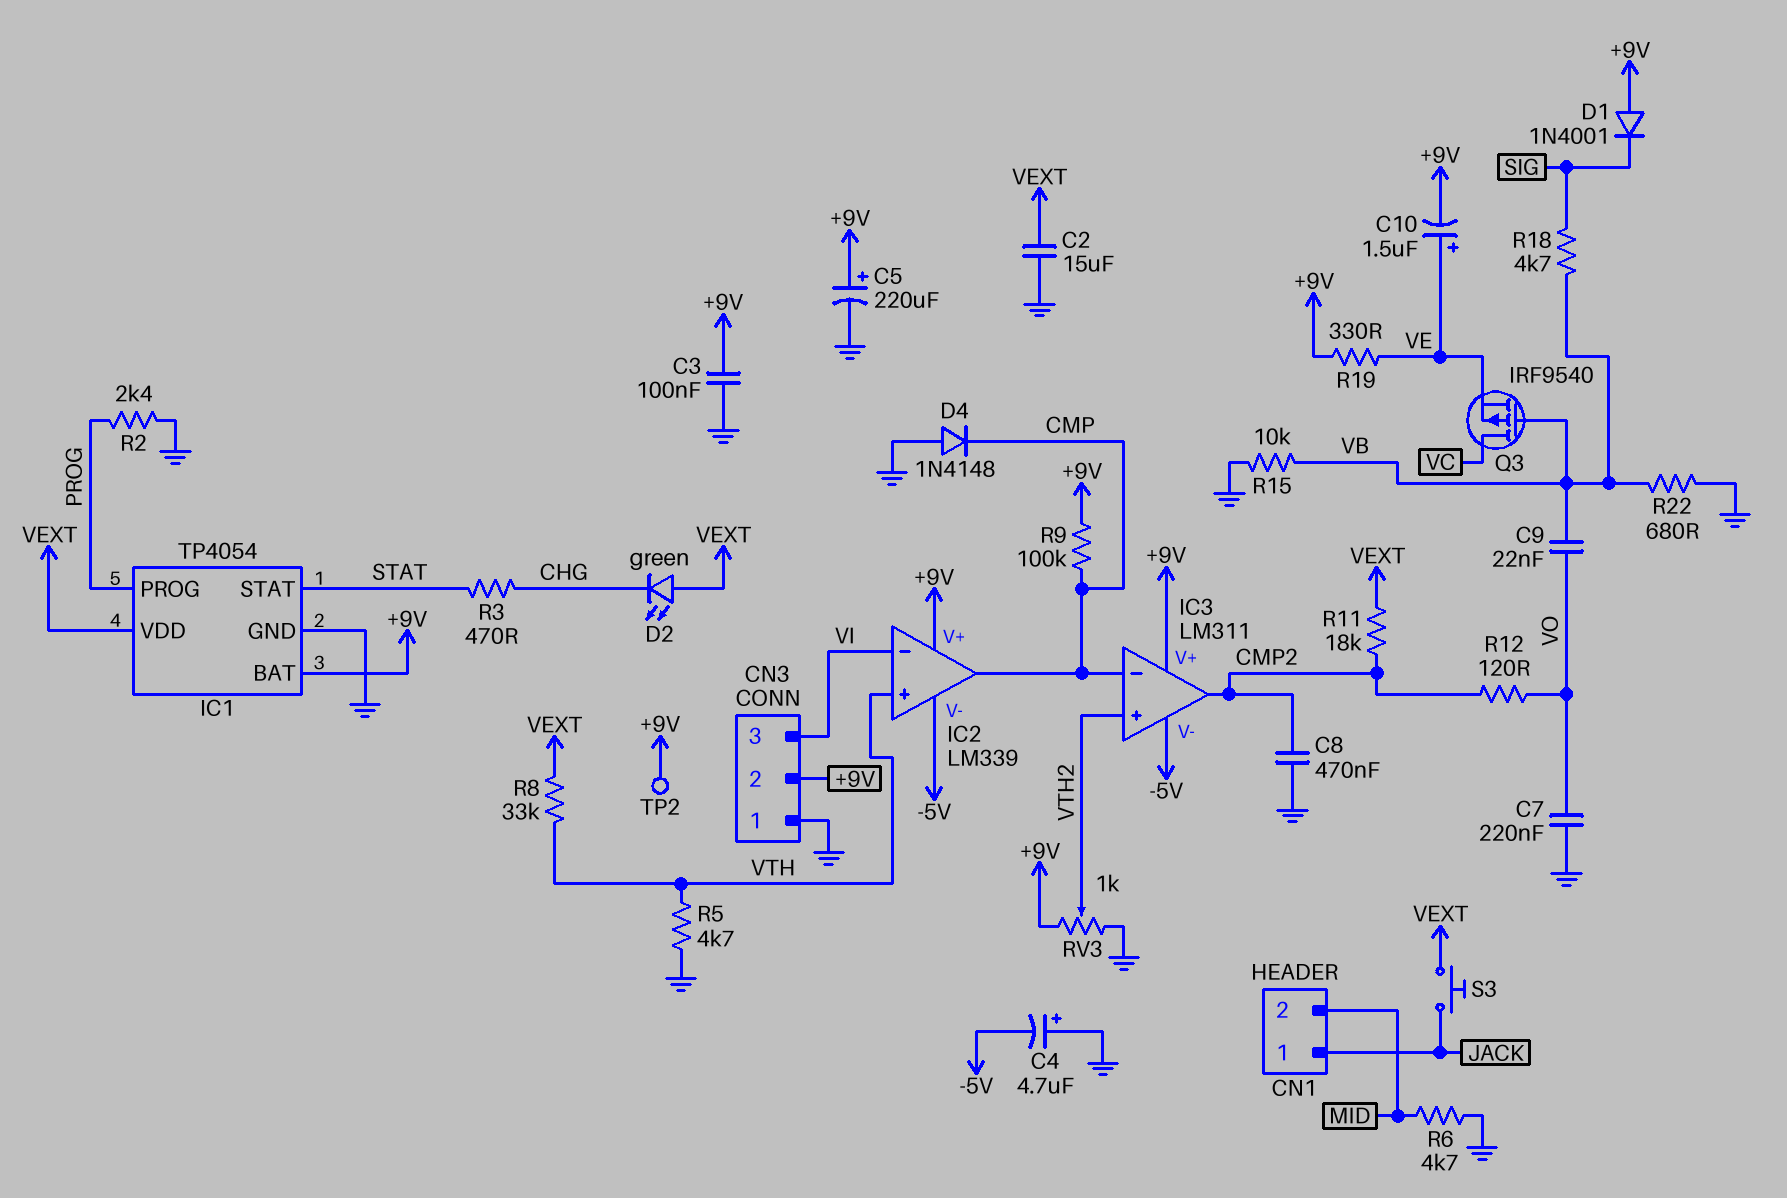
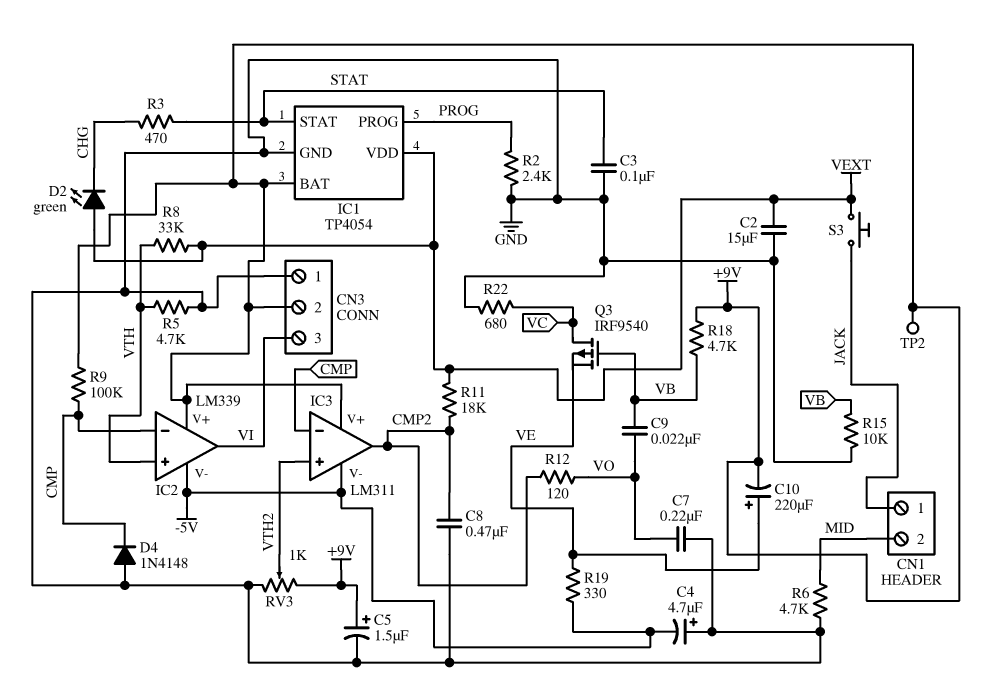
C3: 100nF (+9V, GND) -> 100nF (GND, STAT)
C5: 220uF (plus +9V, minus GND) -> 1.5uF (plus +9V, minus GND)
C10: 1.5uF (plus VE, minus +9V) -> 220uF (plus VE, minus +9V)
D1: diode 1N4001 (A +9V, K SIG) -> none
IC2 pin in-: VI -> CMP
IC2 pin out: CMP -> VI
R18: 4.7k (SIG, VB) -> 4.7k (+9V, VB)
R19: 330 (+9V, VE) -> 330 (-5V, VE)
R22: 680 (GND, VB) -> 680 (GND, VC)

